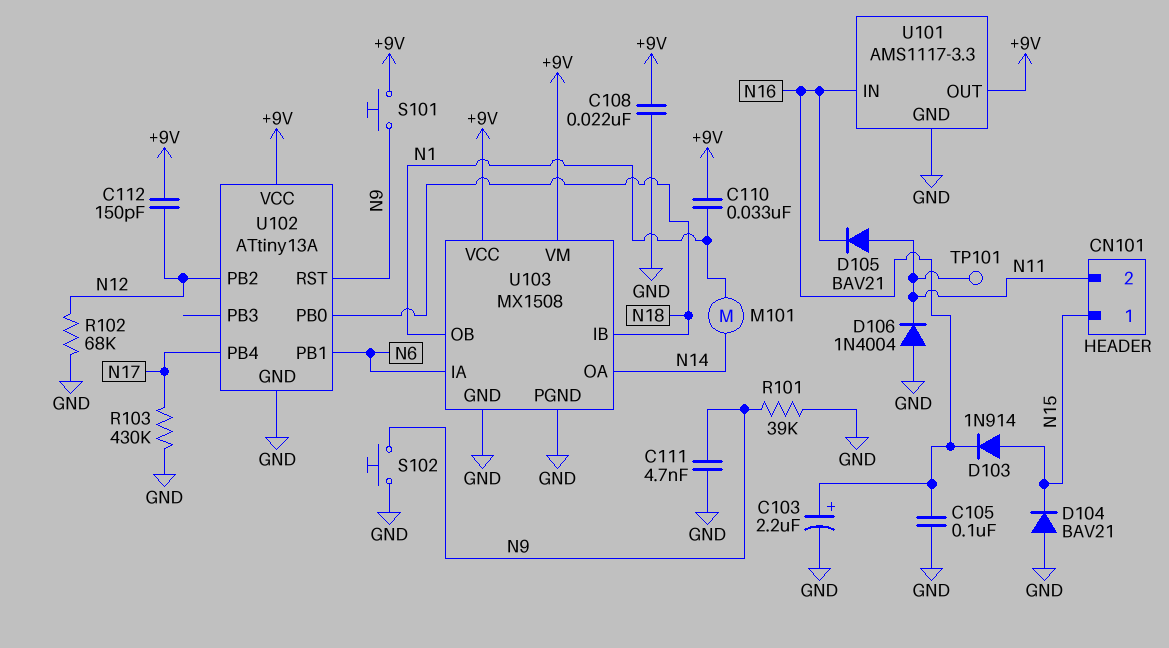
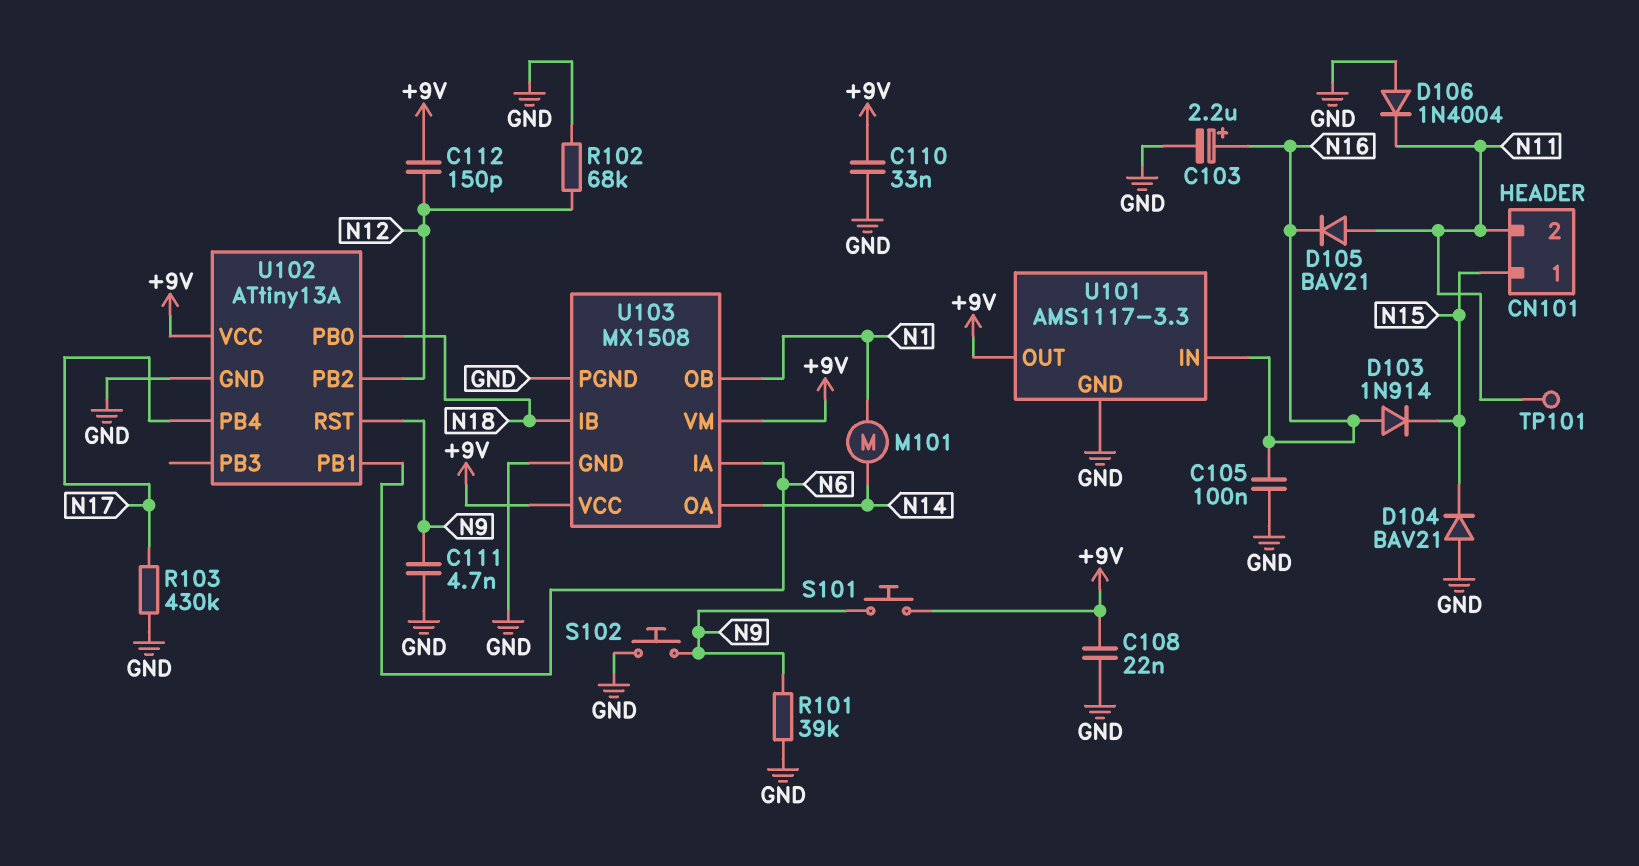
C110: 33nF (+9V, N1) -> 33nF (+9V, GND)
D103: diode 1N914 (A N15, K N16) -> diode 1N914 (A N16, K N15)

